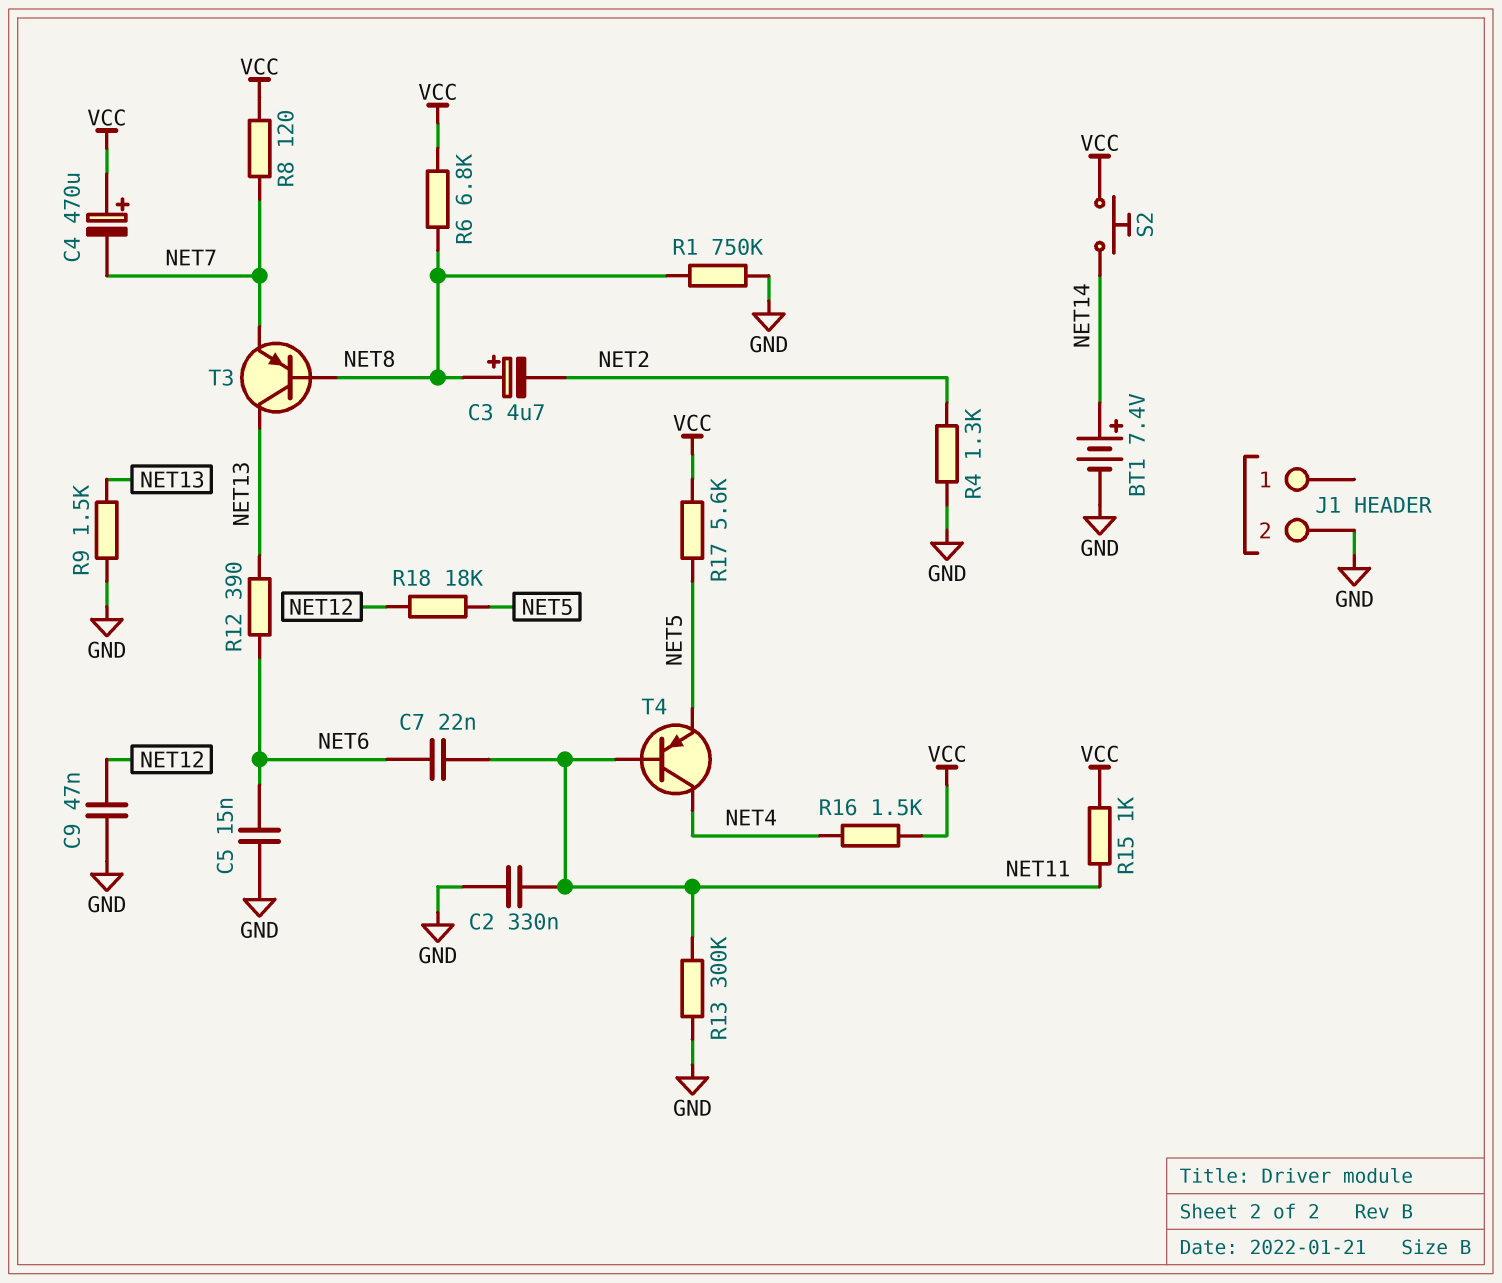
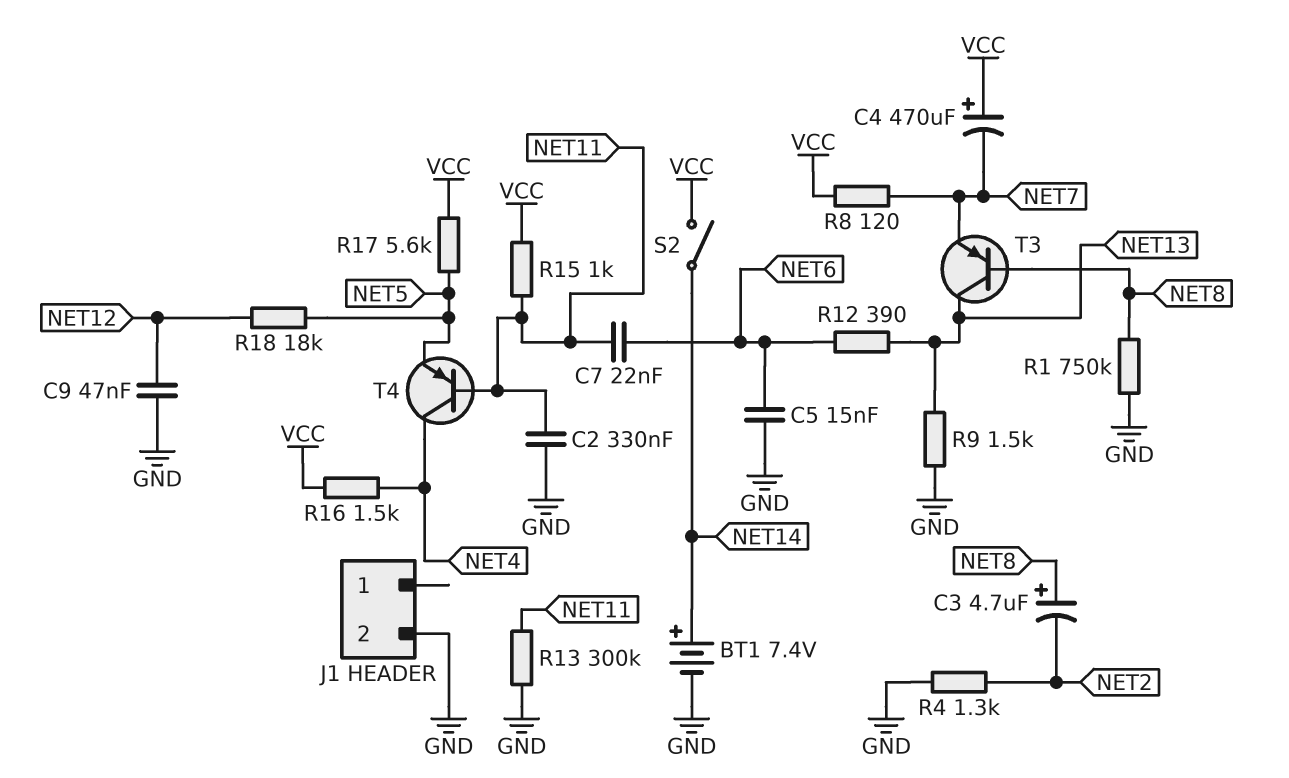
R6: 6.8k (NET8, VCC) -> none
S2: button (NET14, VCC) -> switch (NET14, VCC)

